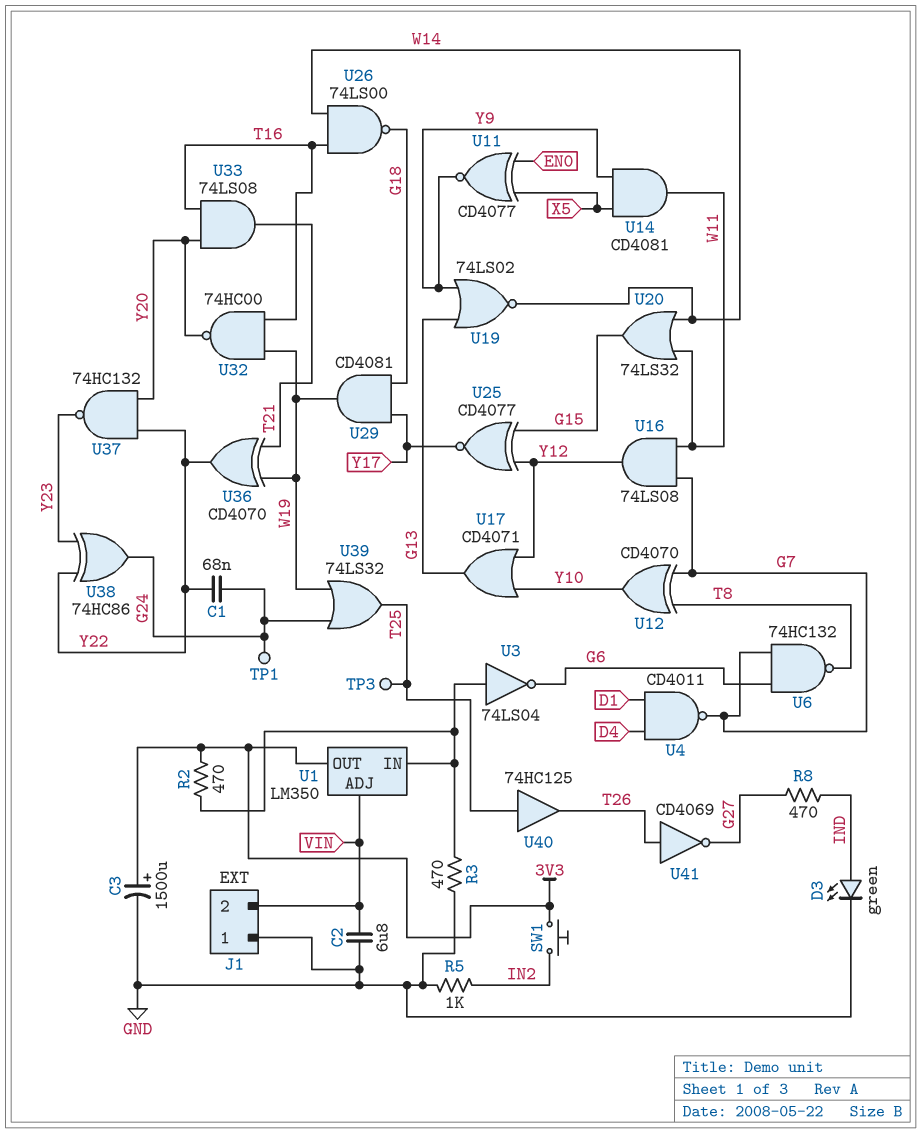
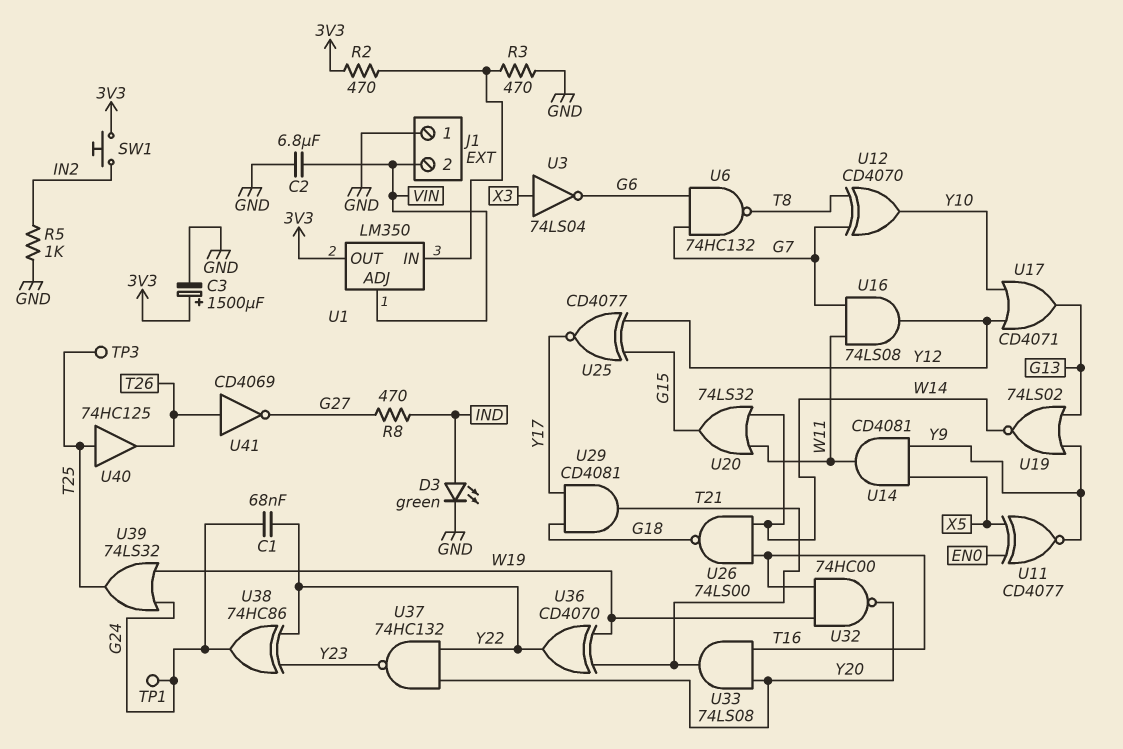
U3: NOT 74LS04 (in U1/IN, out G6) -> NOT 74LS04 (in X3, out G6)
U4: NAND CD4011 (in D1, in D4, out G7) -> none
U29: AND CD4081 (in G18, in Y17, out W19) -> AND CD4081 (in G18, in Y17, out T21)

